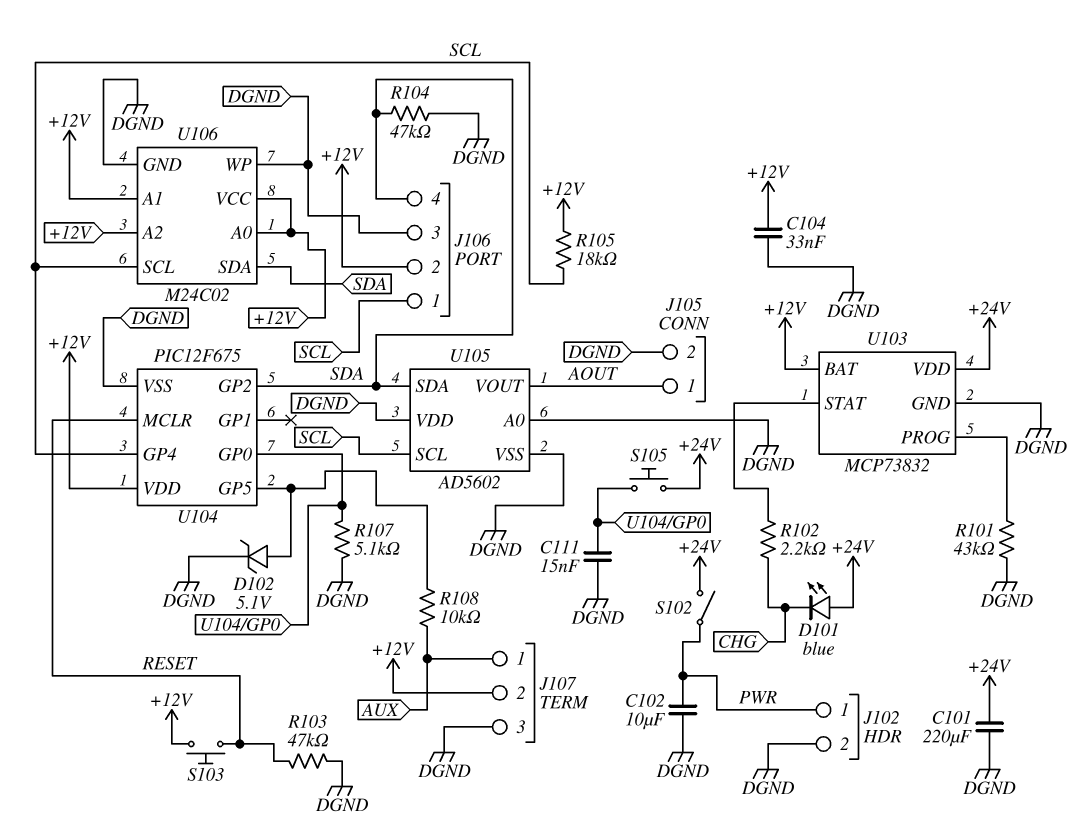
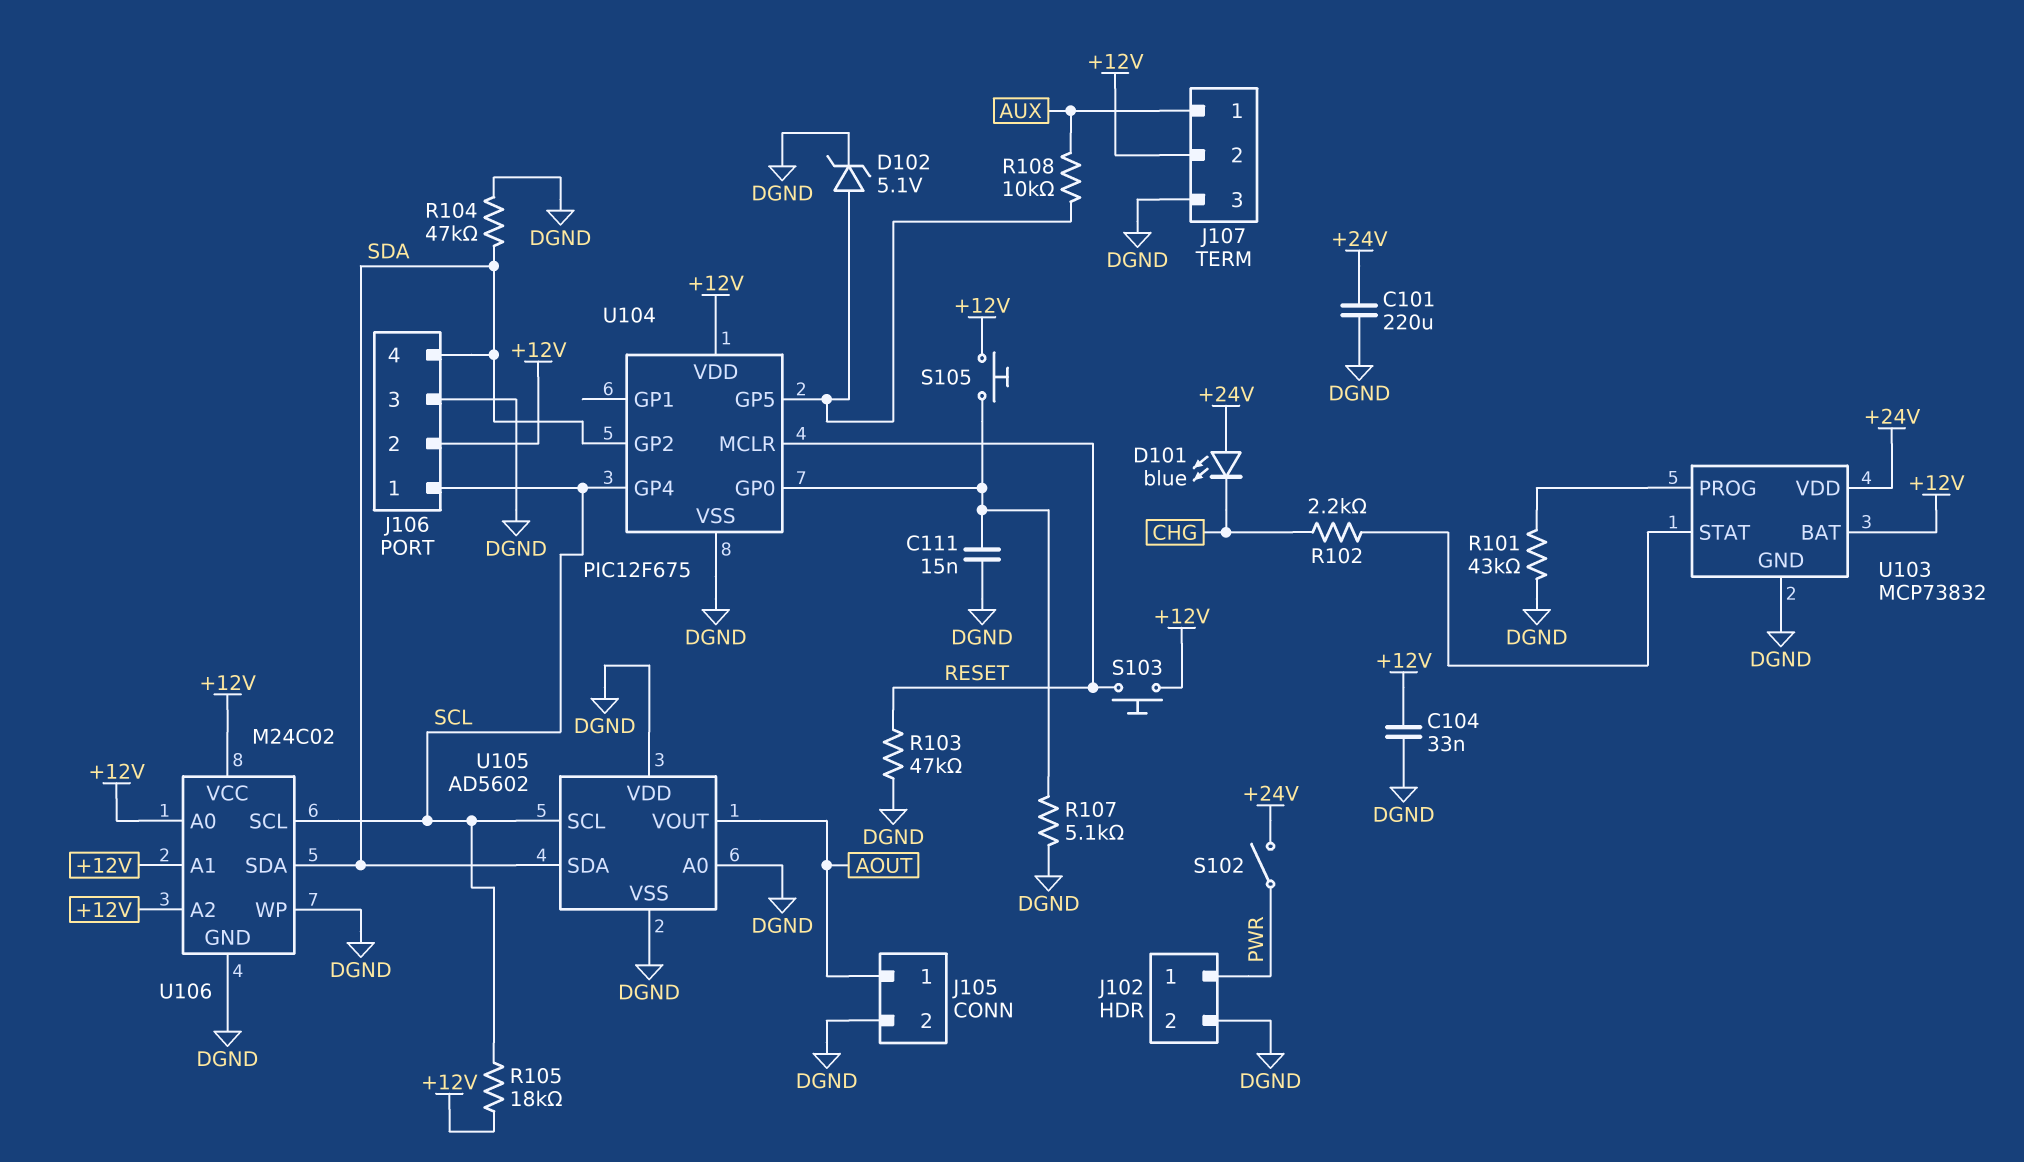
C102: 10uF (DGND, PWR) -> none
S105: button (+24V, U104/GP0) -> button (+12V, U104/GP0)

